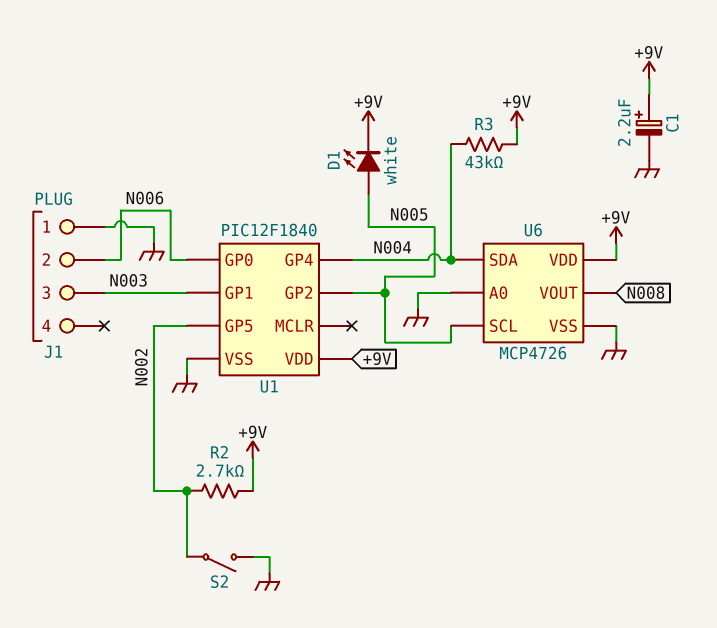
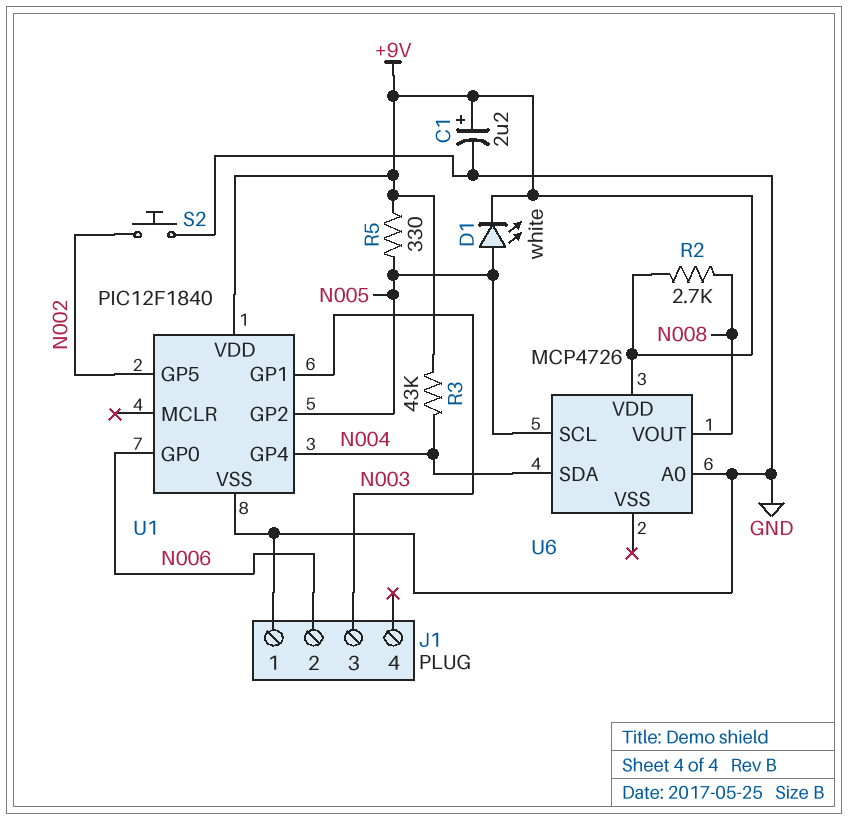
R2: 2.7k (+9V, N002) -> 2.7k (+9V, N008)
R5: none -> 330 (+9V, N005)
S2: switch (GND, N002) -> button (GND, N002)
U6 pin VSS: GND -> none

